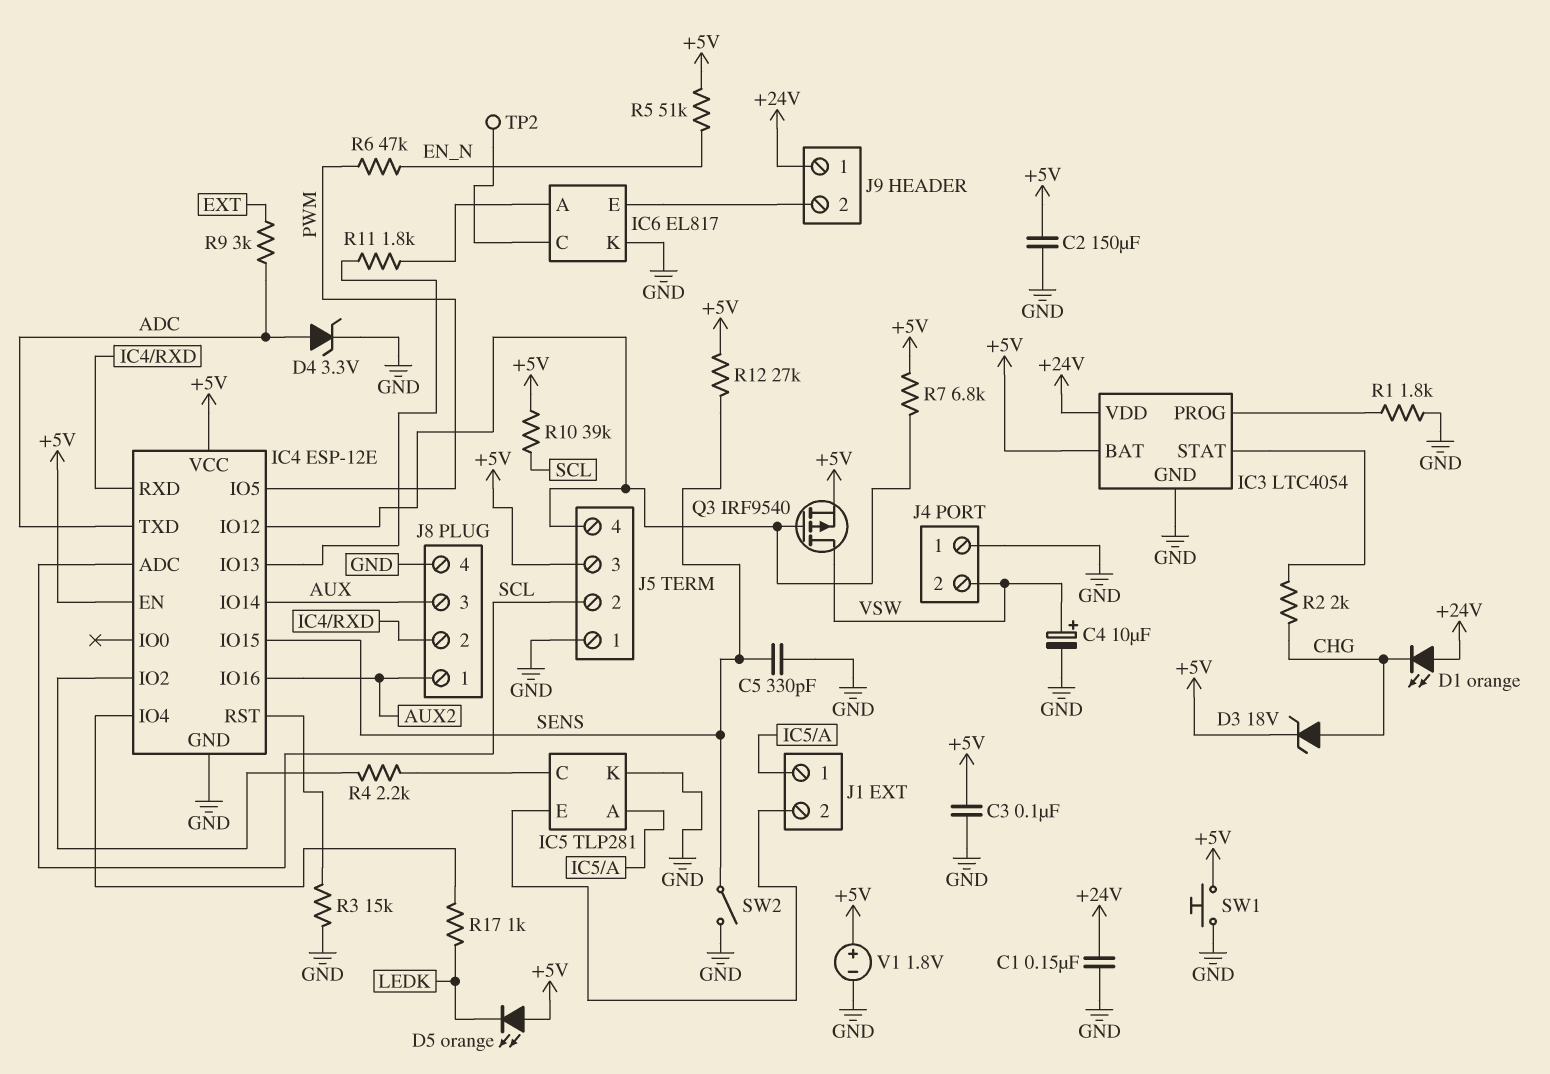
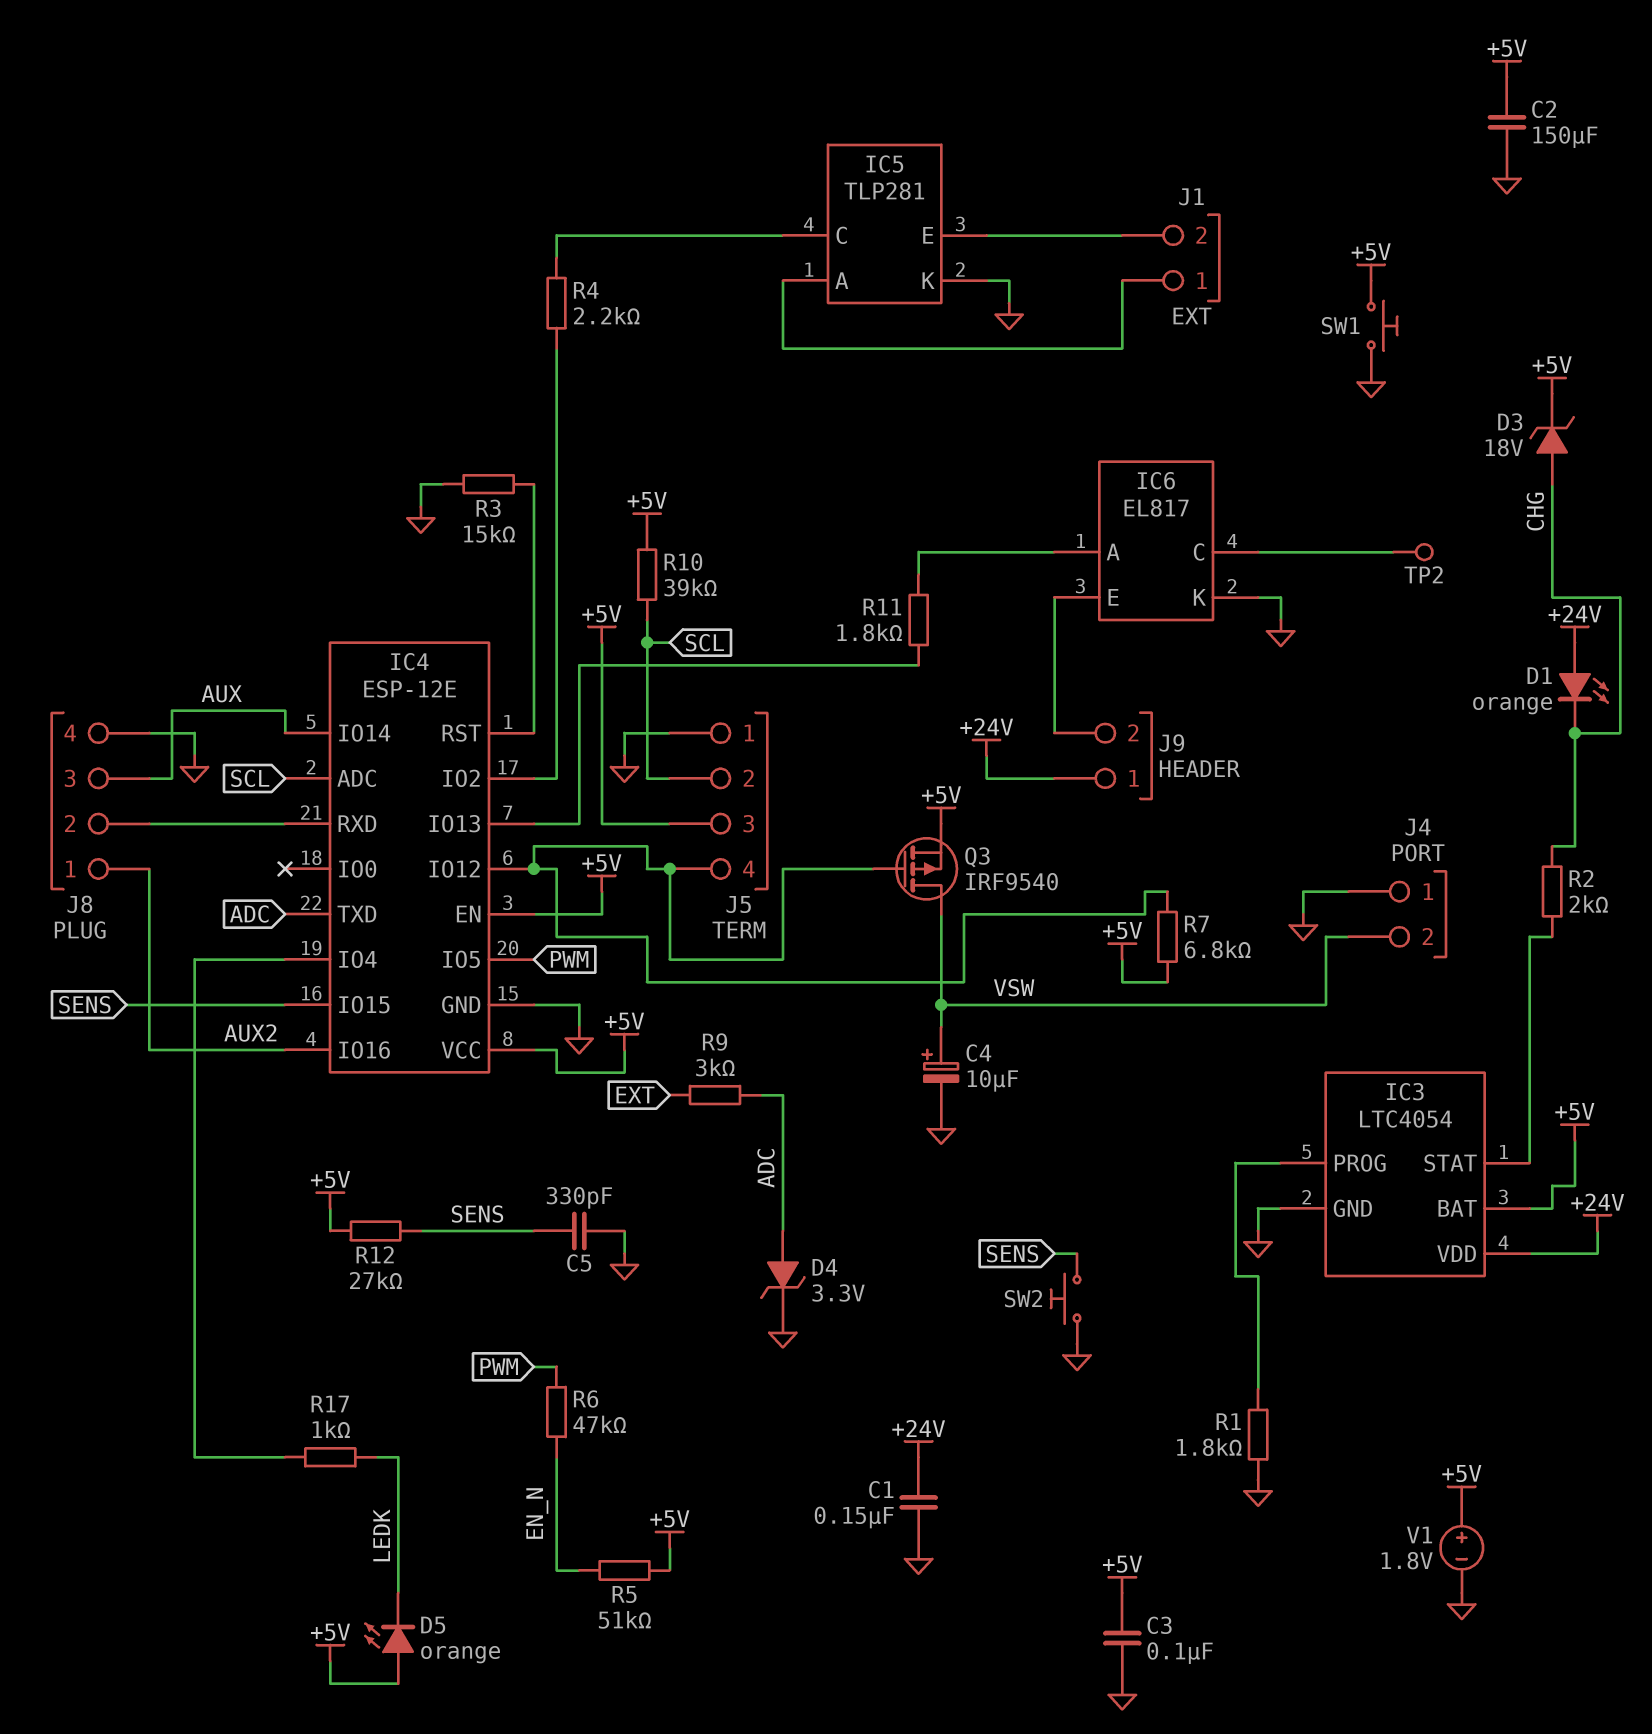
SW2: switch (GND, SENS) -> button (GND, SENS)

